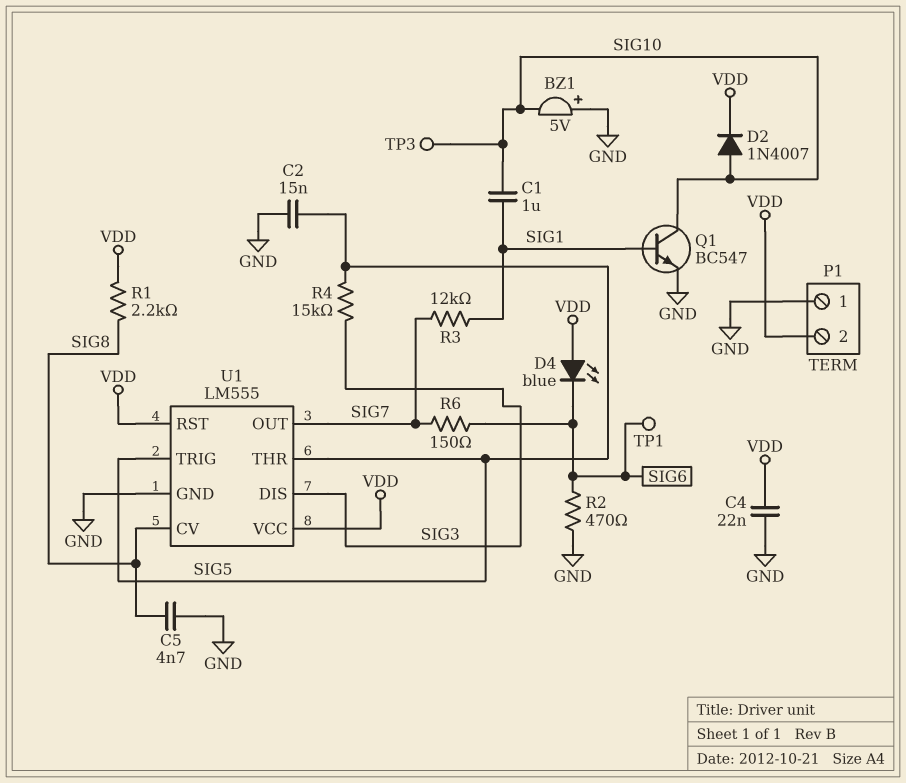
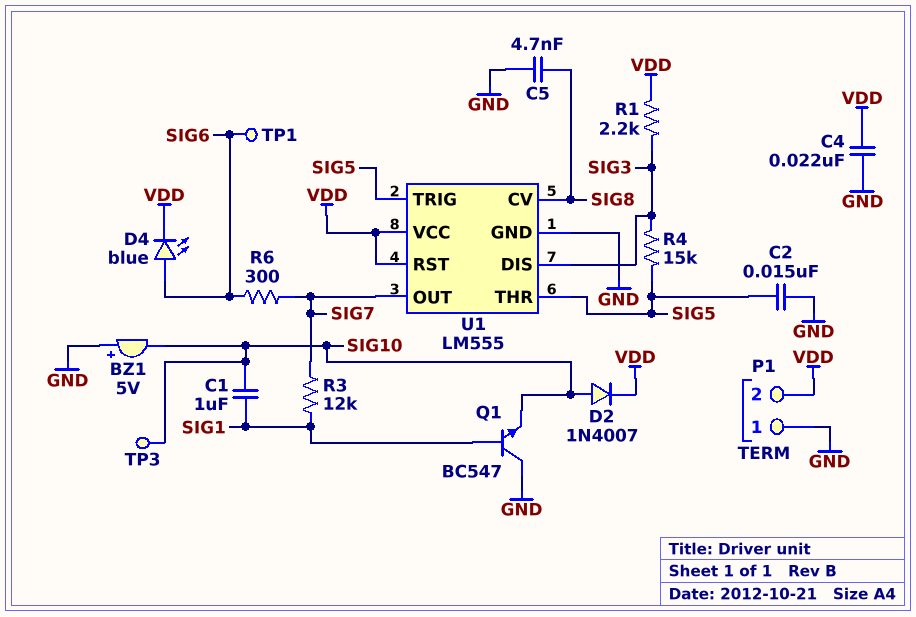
D4: LED blue (A VDD, K SIG6) -> LED blue (A SIG6, K VDD)
Q1: NPN BC547 (B SIG1, C SIG10, E GND) -> NPN BC547 (B SIG1, C GND, E SIG10)
R1: 2.2k (SIG8, VDD) -> 2.2k (SIG3, VDD)
R2: 470 (GND, SIG6) -> none
R6: 150 (SIG6, SIG7) -> 300 (SIG6, SIG7)

